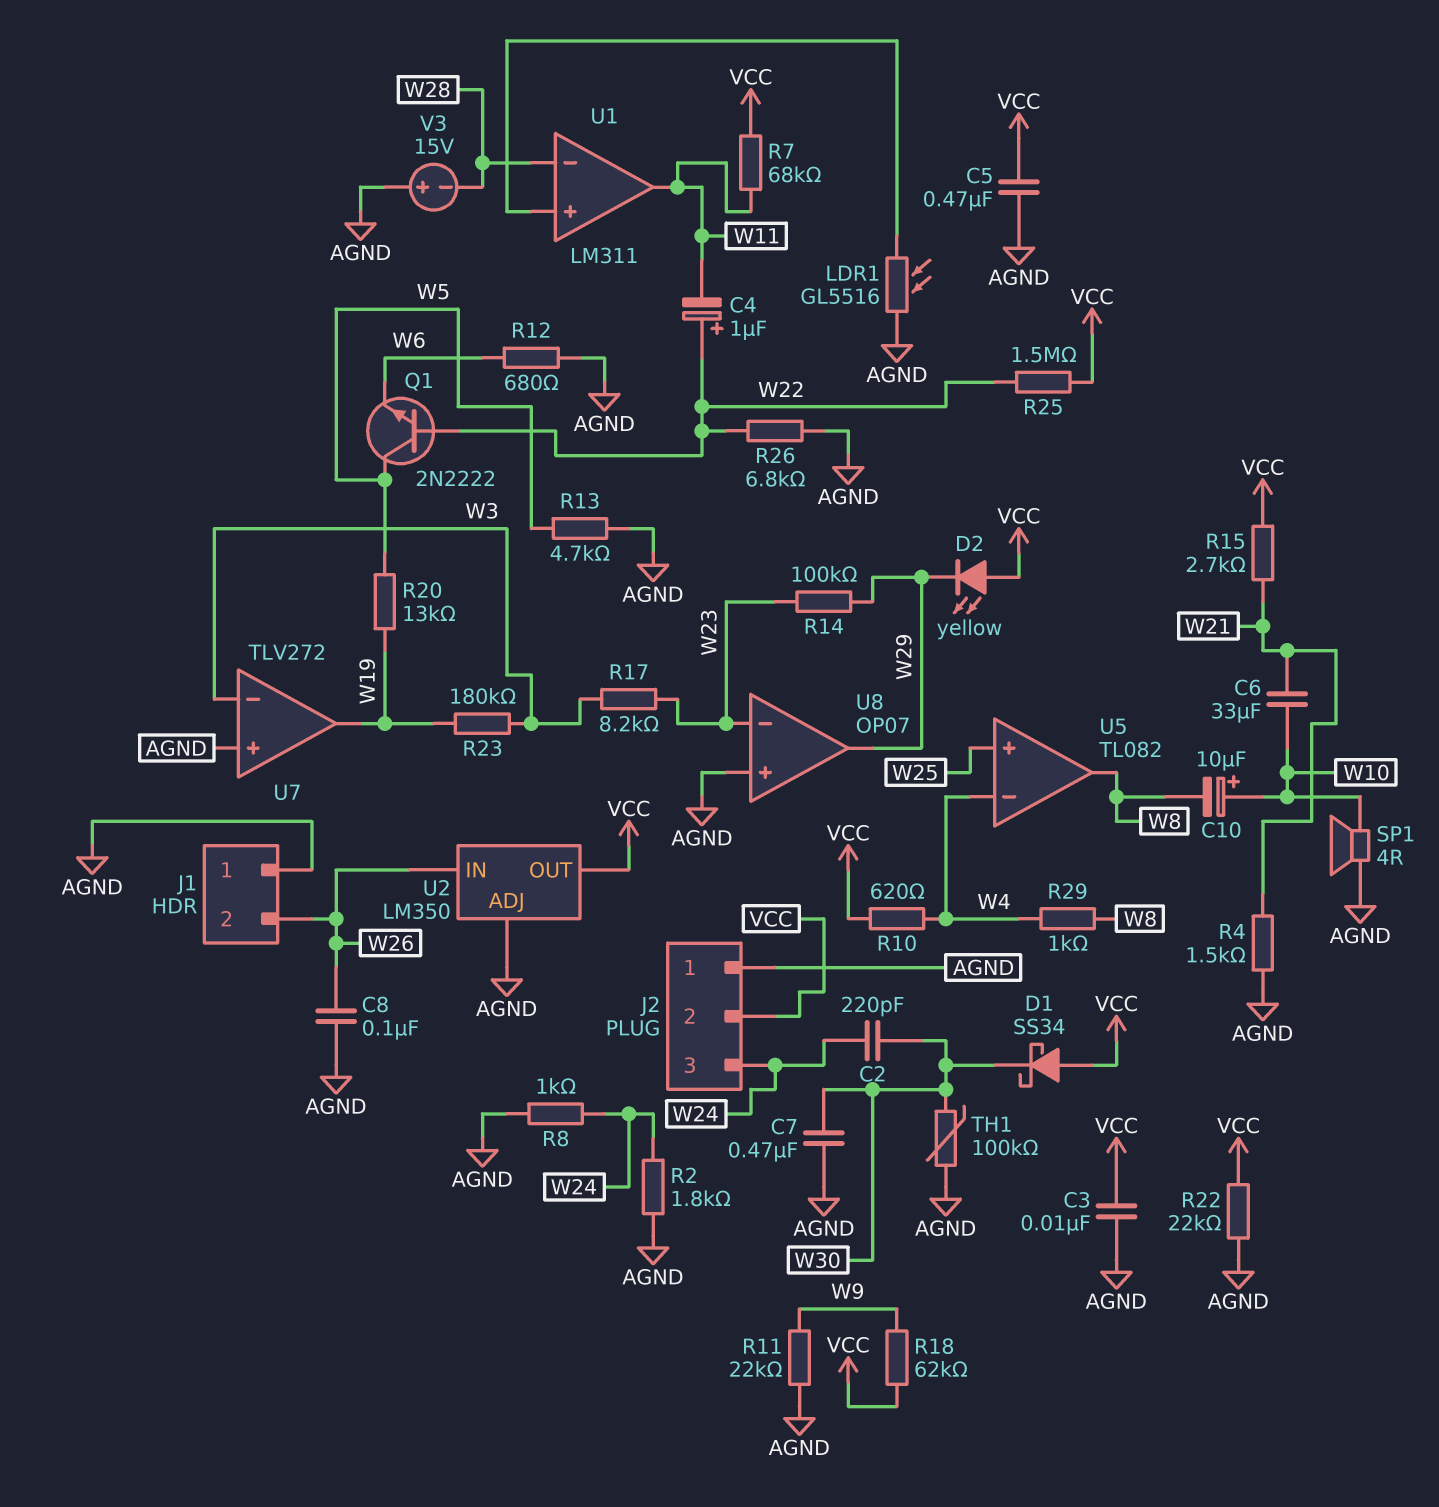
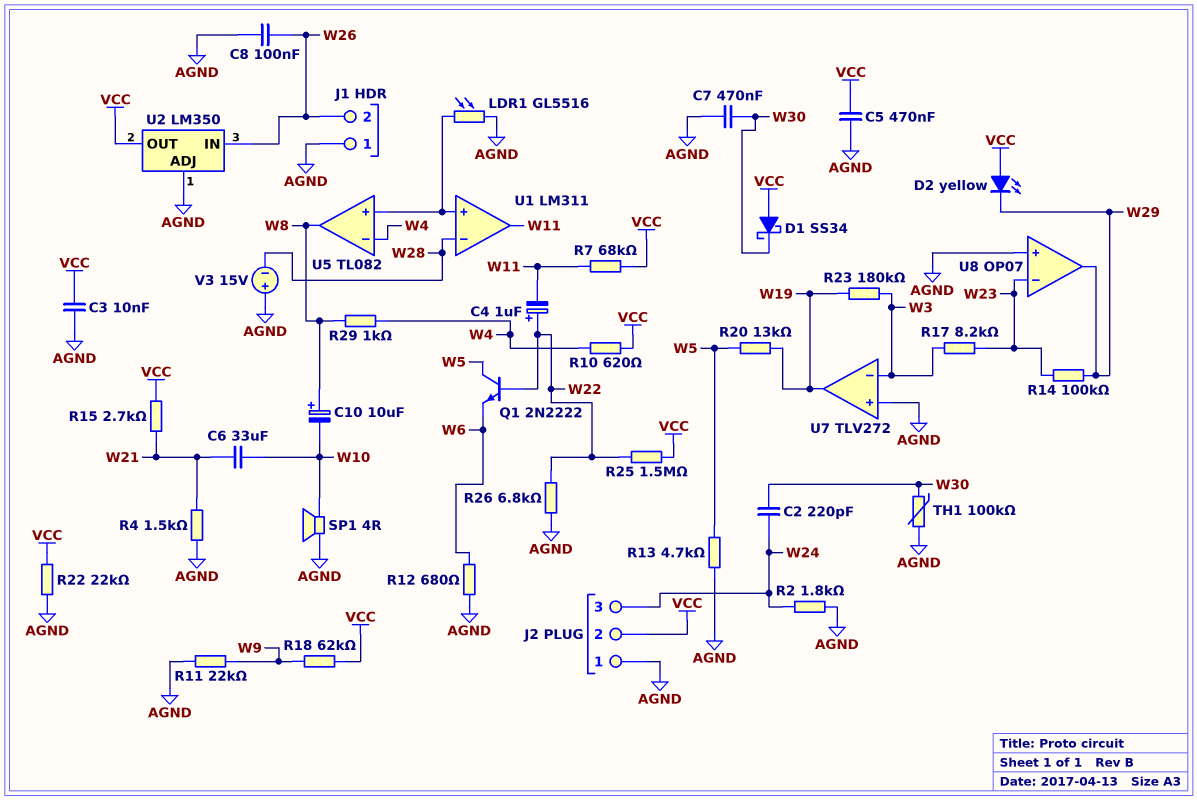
C10: 10uF (plus W10, minus W8) -> 10uF (plus W8, minus W10)
R8: 1k (AGND, W24) -> none
U5 pin in+: W25 -> U1/in+

